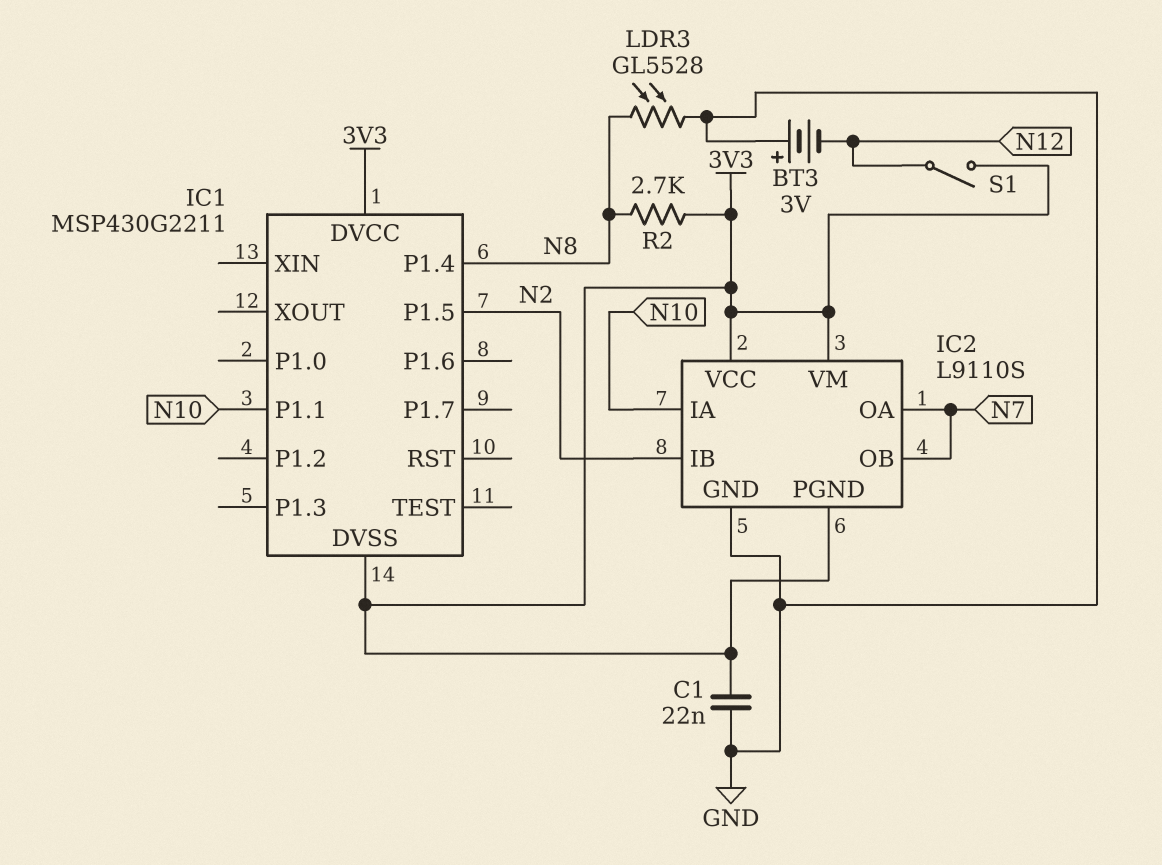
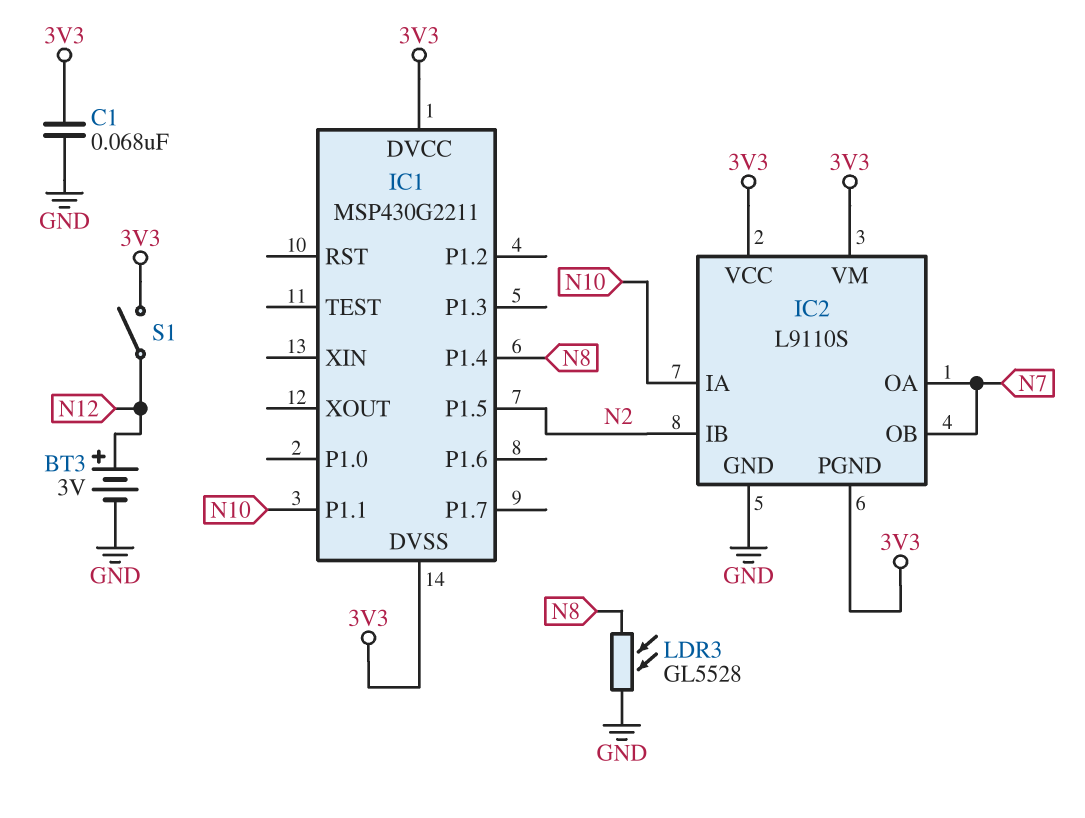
BT3: 3V (plus GND, minus N12) -> 3V (plus N12, minus GND)
C1: 22nF (3V3, GND) -> 68nF (3V3, GND)
R2: 2.7k (3V3, N8) -> none

